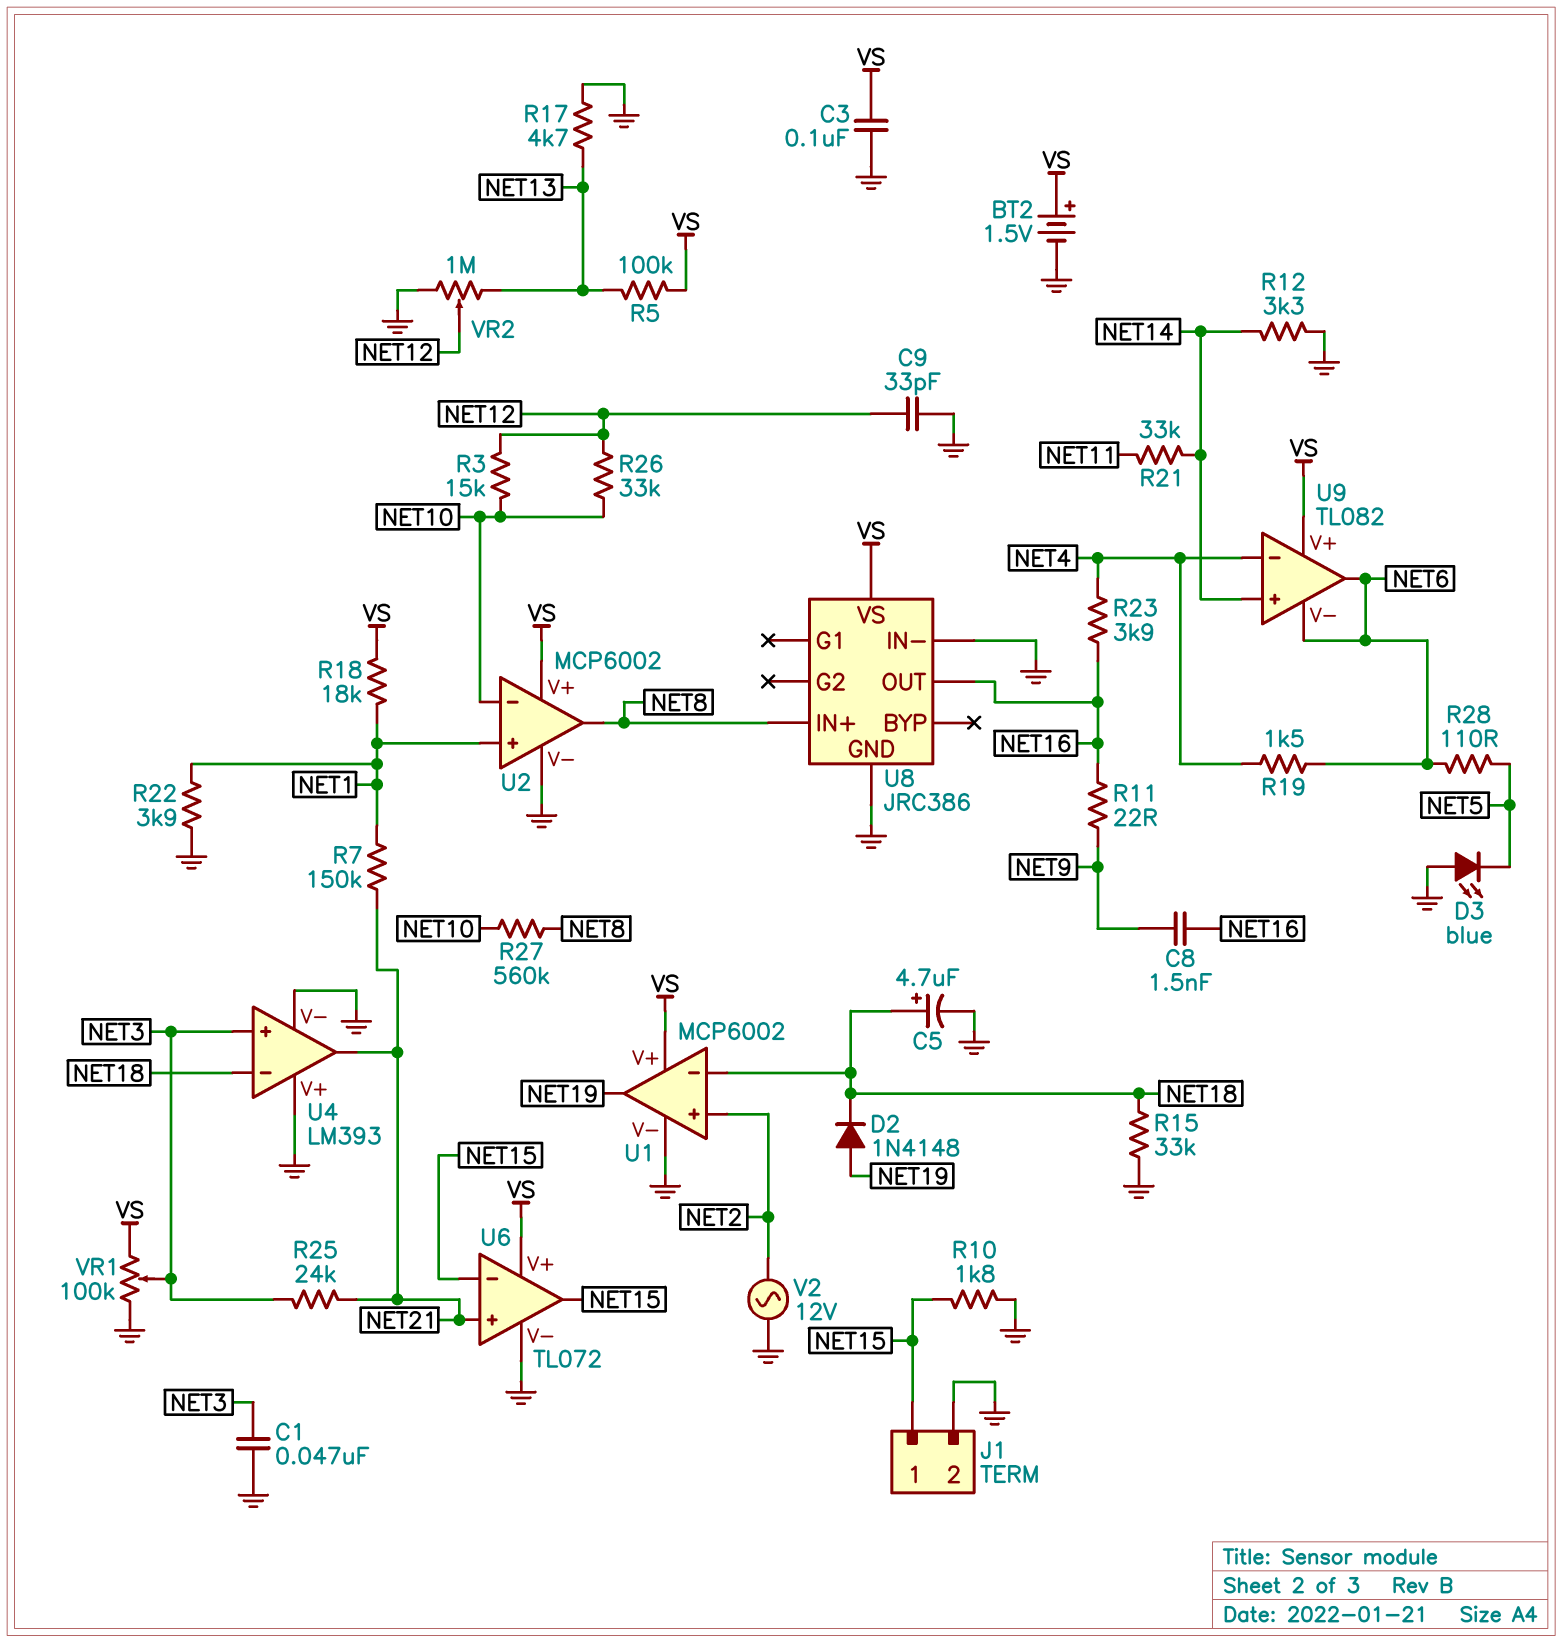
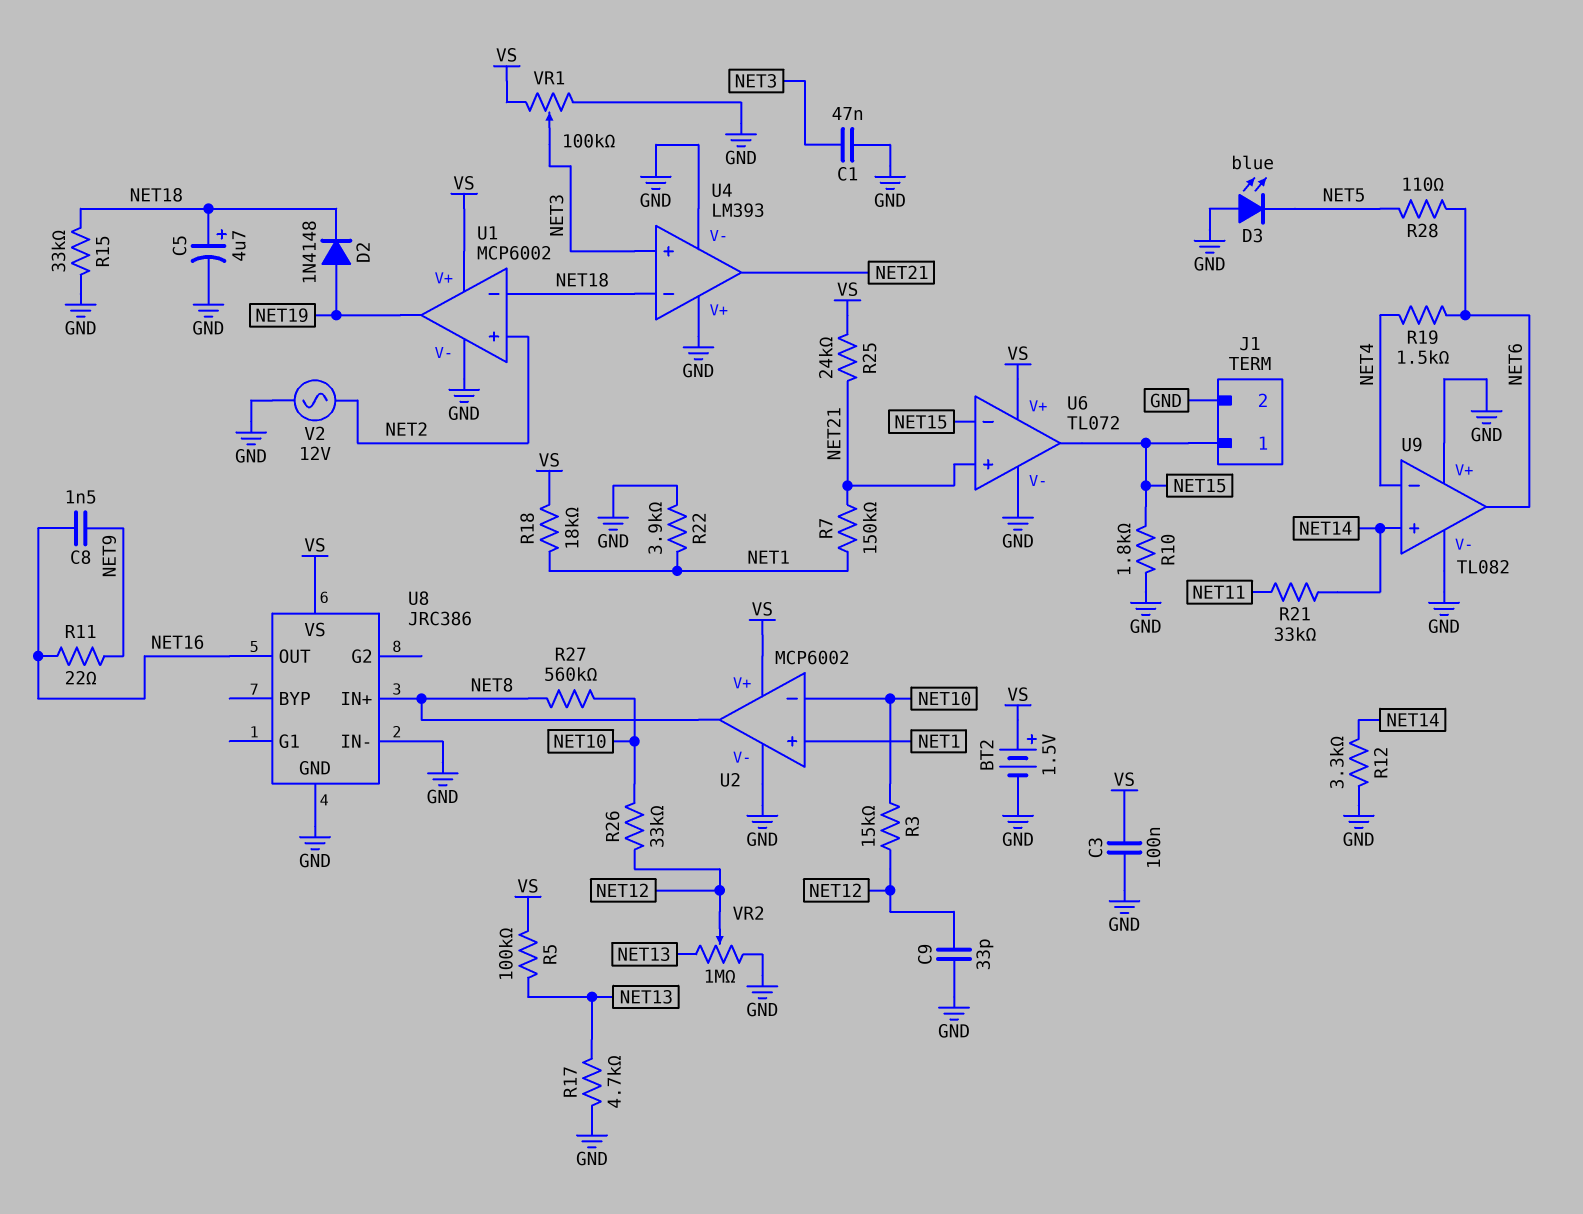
R23: 3.9k (NET4, NET16) -> none
R25: 24k (NET3, NET21) -> 24k (NET21, VS)
U9 pin V+: VS -> GND
U9 pin V-: NET6 -> GND

